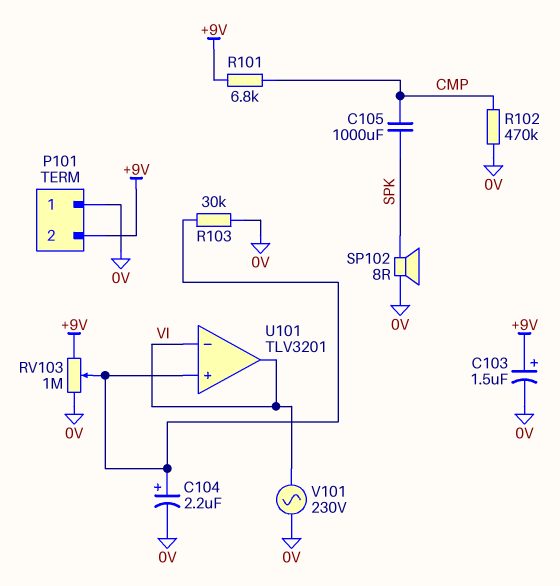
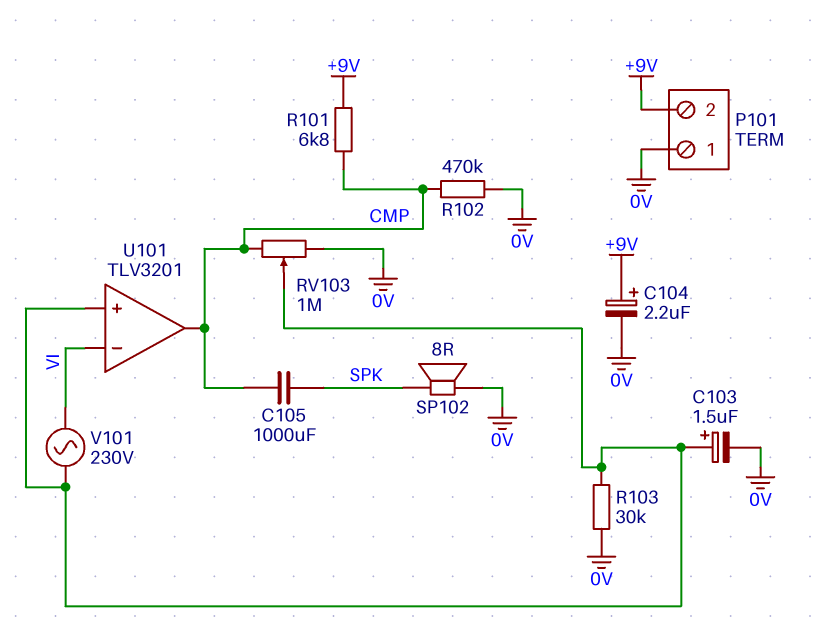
C103: 1.5uF (plus +9V, minus 0V) -> 1.5uF (plus U101/in+, minus 0V)
C104: 2.2uF (plus U101/in+, minus 0V) -> 2.2uF (plus +9V, minus 0V)
RV103: 1M (+9V, 0V, wiper U101/in+) -> 1M (0V, CMP, wiper U101/in+)
U101 pin out: VI -> CMP
V101: AC 230V (0V, VI) -> AC 230V (U101/in+, VI)

